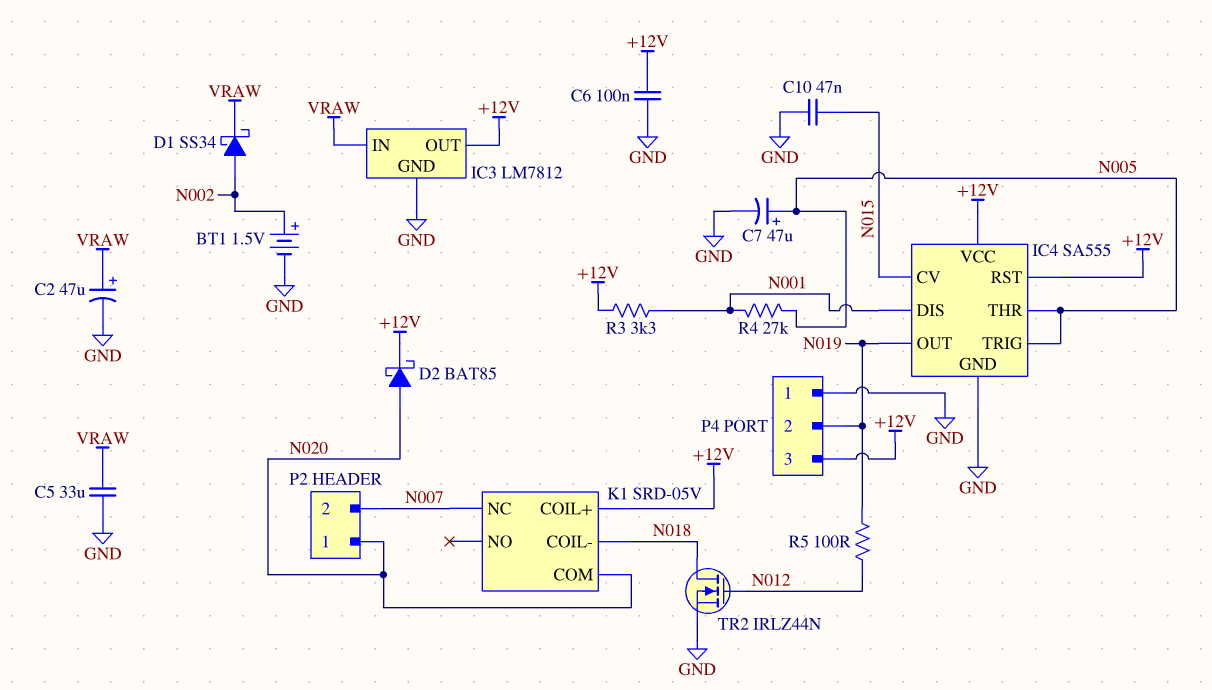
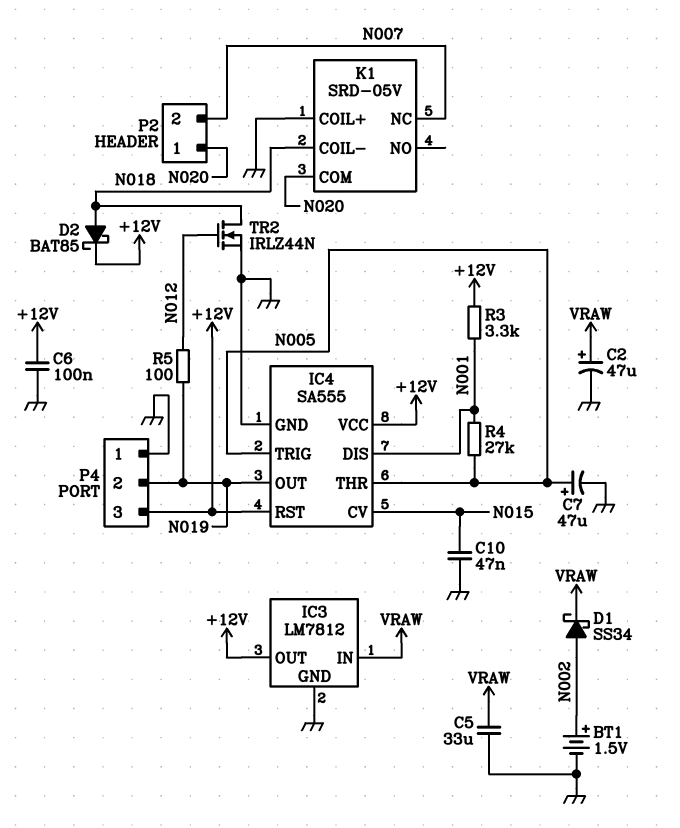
D2: schottky BAT85 (A N020, K +12V) -> schottky BAT85 (A N018, K +12V)
K1 pin COIL+: +12V -> GND

